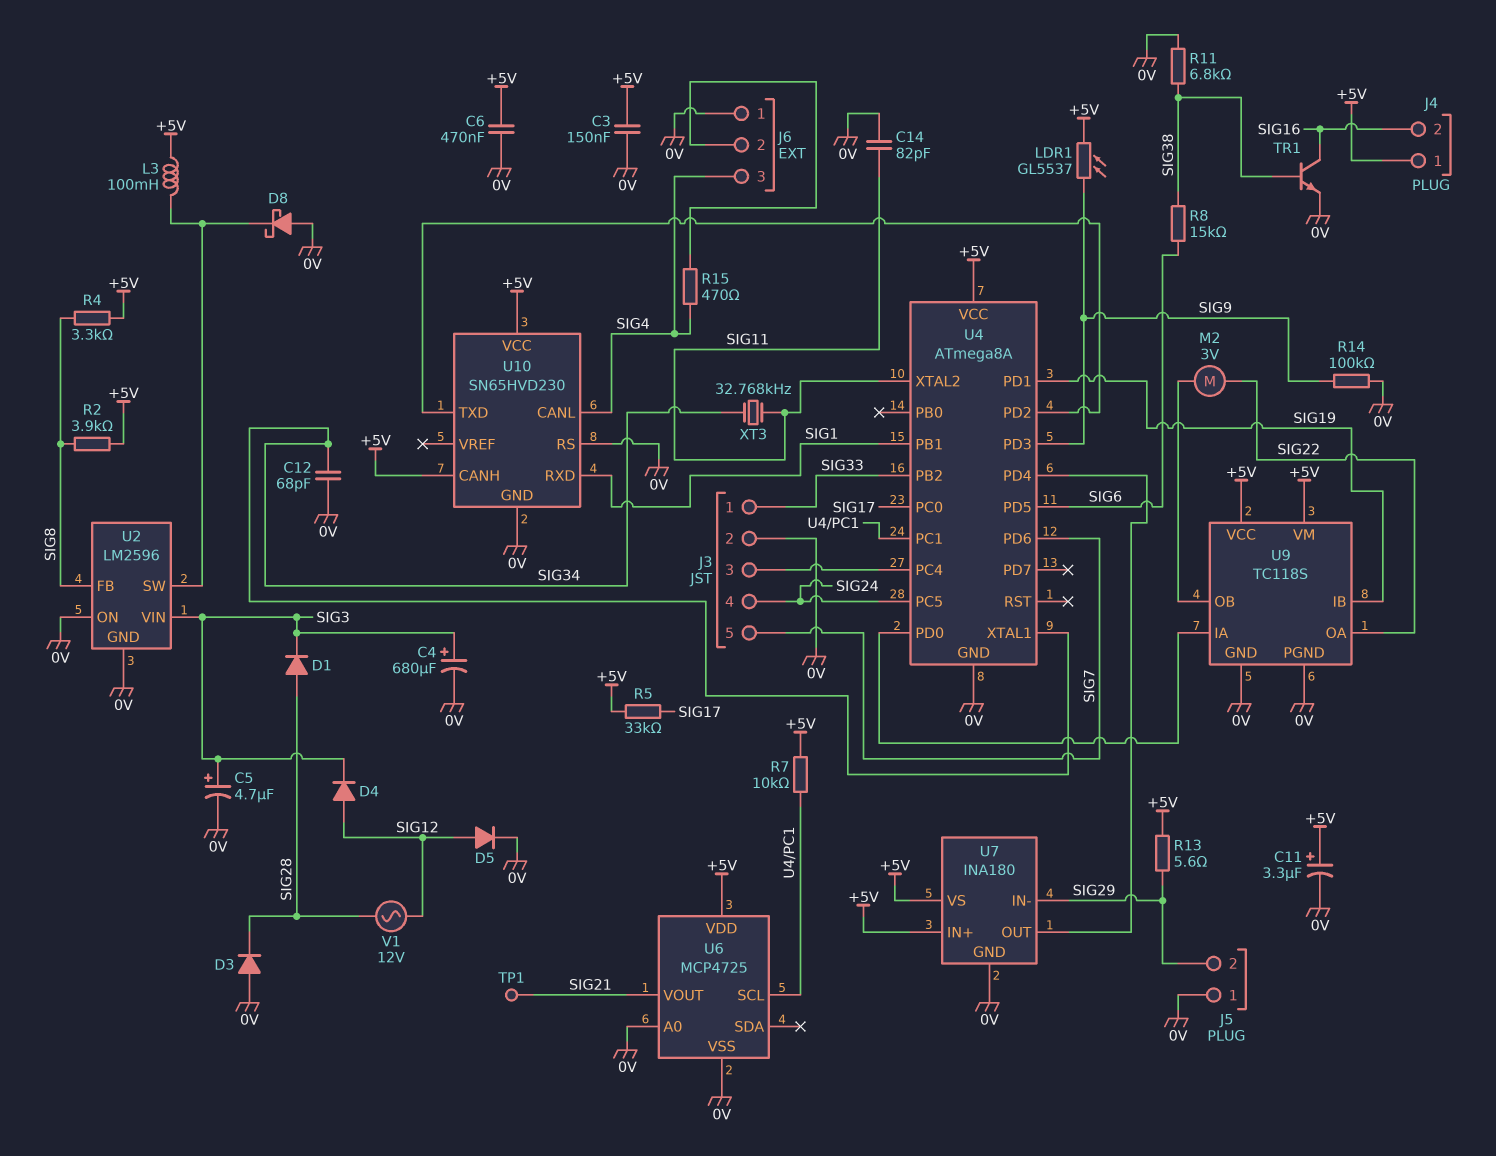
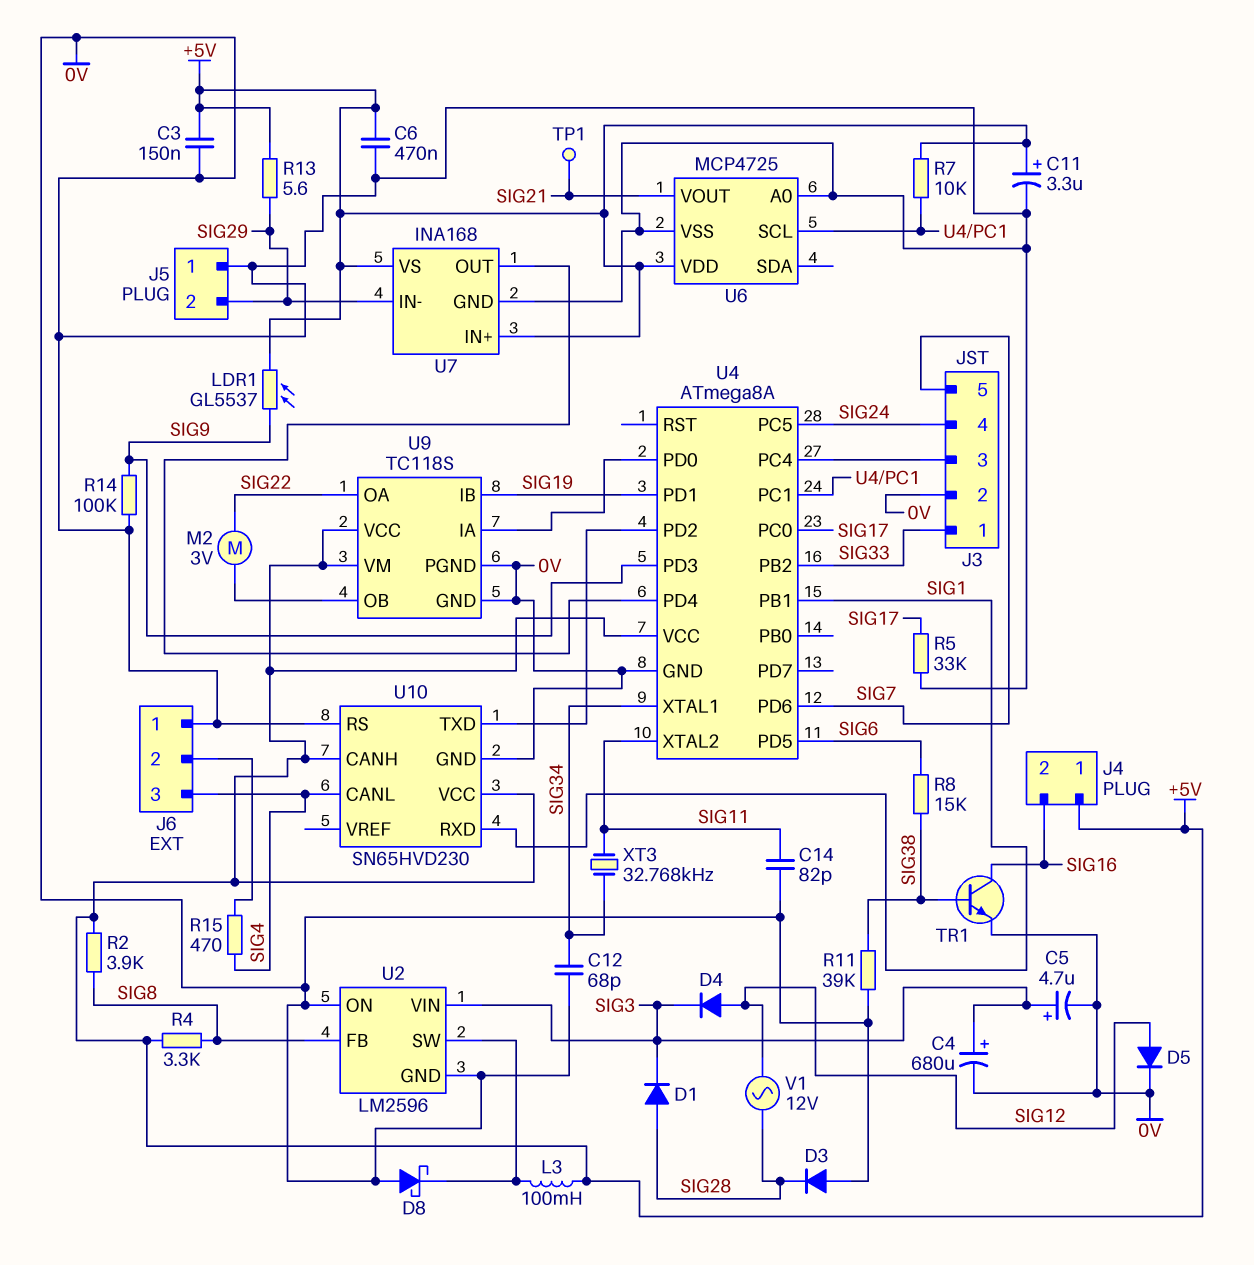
R5: 33k (+5V, SIG17) -> 33k (0V, SIG17)
R11: 6.8k (0V, SIG38) -> 39k (0V, SIG38)
U7: INA180 -> INA168

